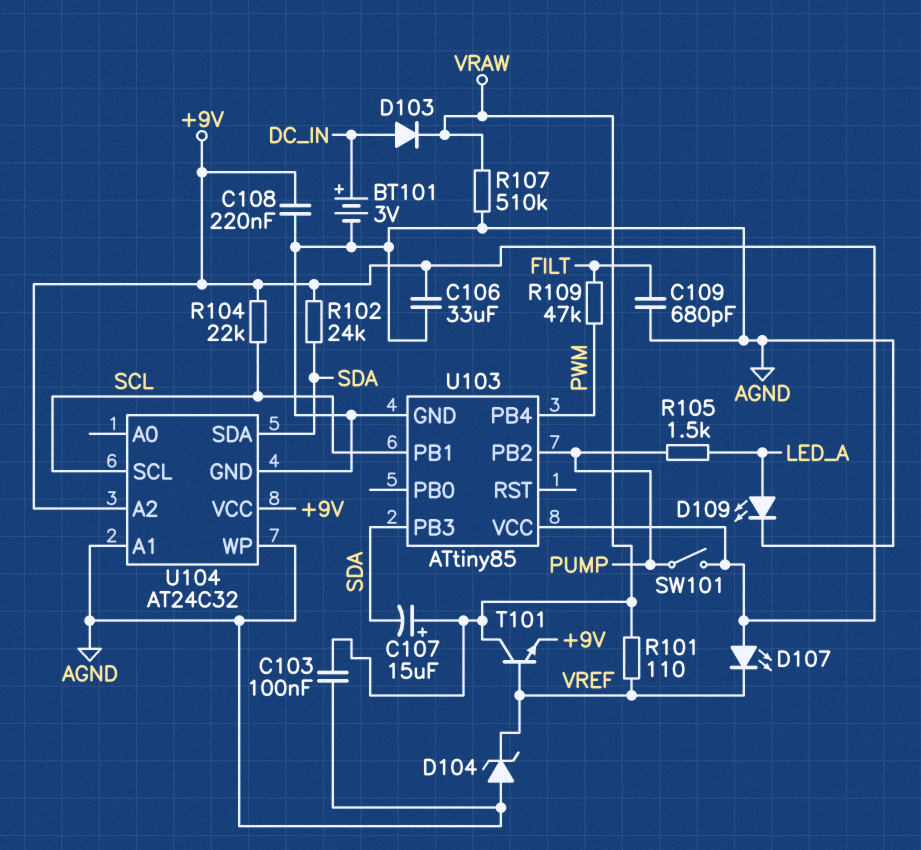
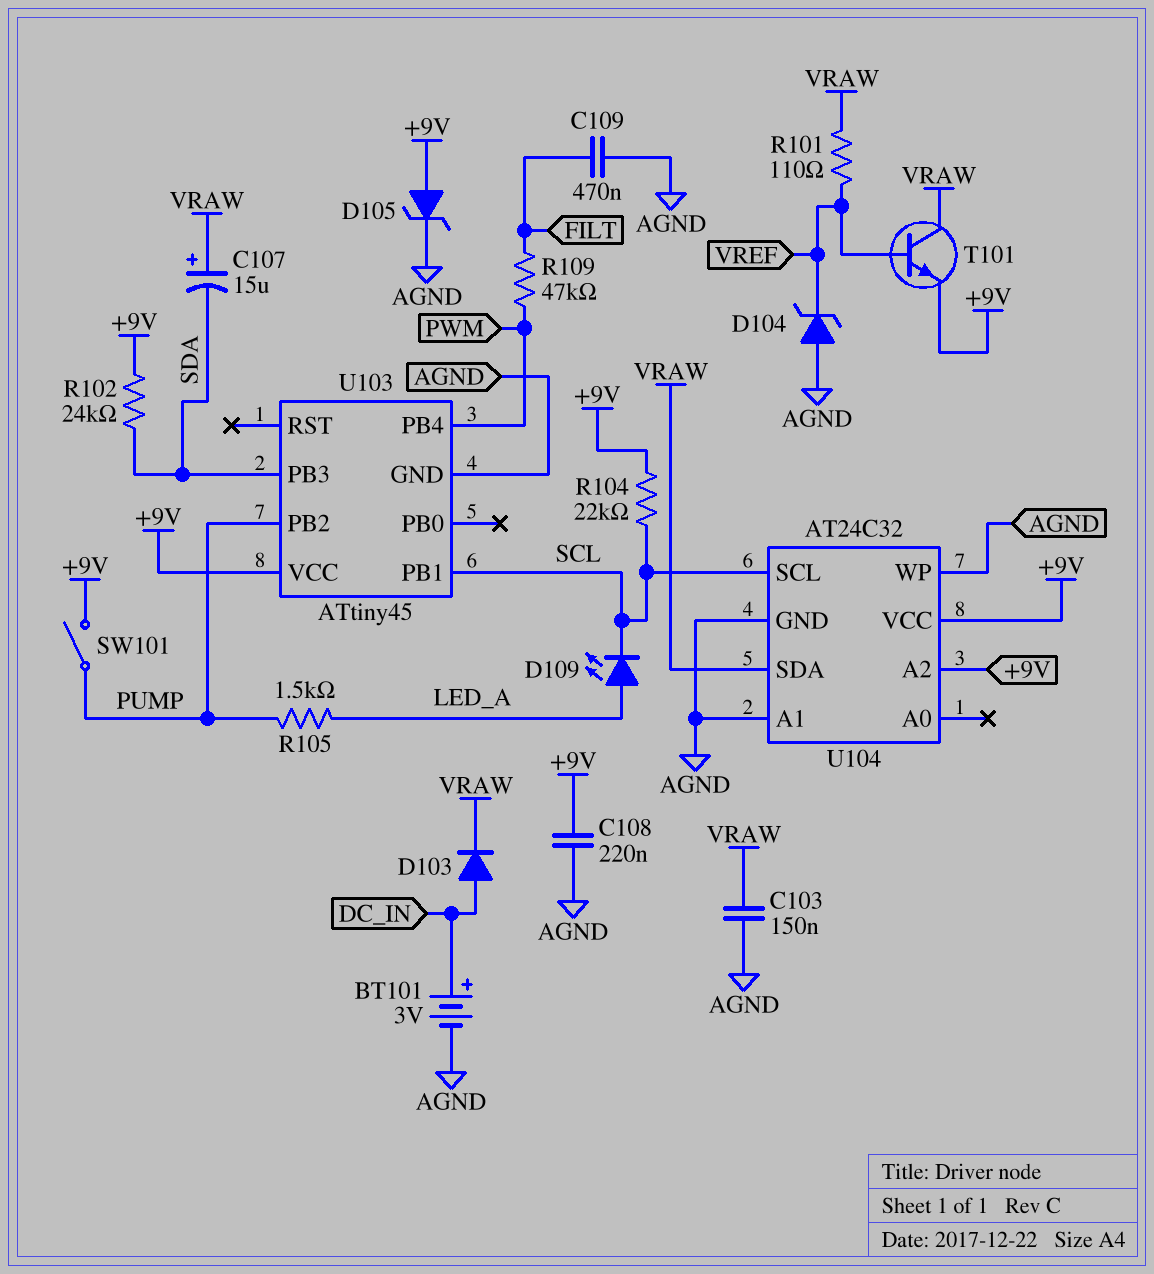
C103: 100nF (AGND, VRAW) -> 150nF (AGND, VRAW)
C106: 33uF (+9V, AGND) -> none
C109: 680pF (AGND, FILT) -> 470nF (AGND, FILT)
D105: none -> zener (A +9V, K AGND)
D107: LED (A +9V, K VREF) -> none
D109: LED (A LED_A, K AGND) -> LED (A LED_A, K SCL)
R107: 510k (AGND, VRAW) -> none
U103: ATtiny85 -> ATtiny45
U104 pin SDA: SDA -> VRAW

